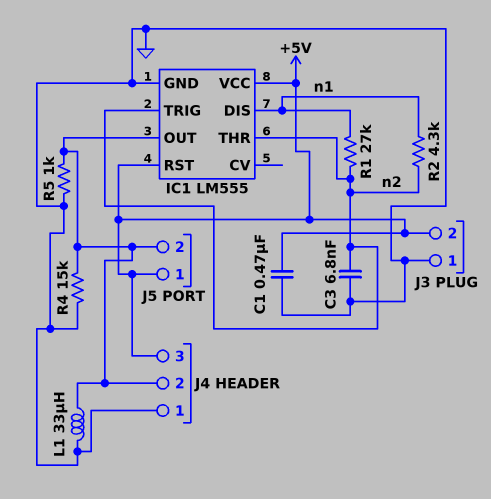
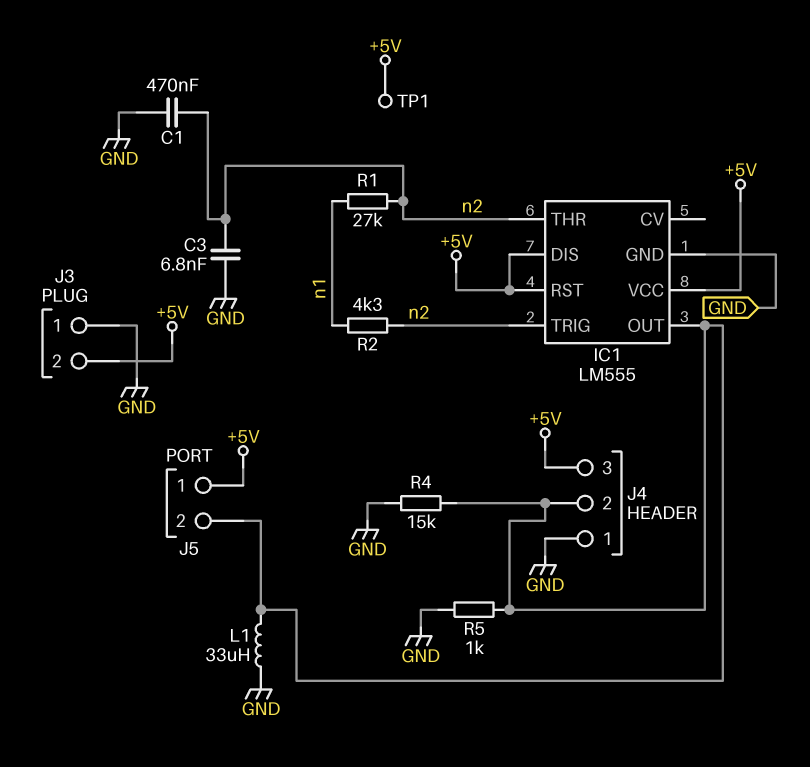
C1: 470nF (+5V, GND) -> 470nF (GND, n2)
IC1 pin DIS: n1 -> +5V
TP1: none -> test point (+5V)

